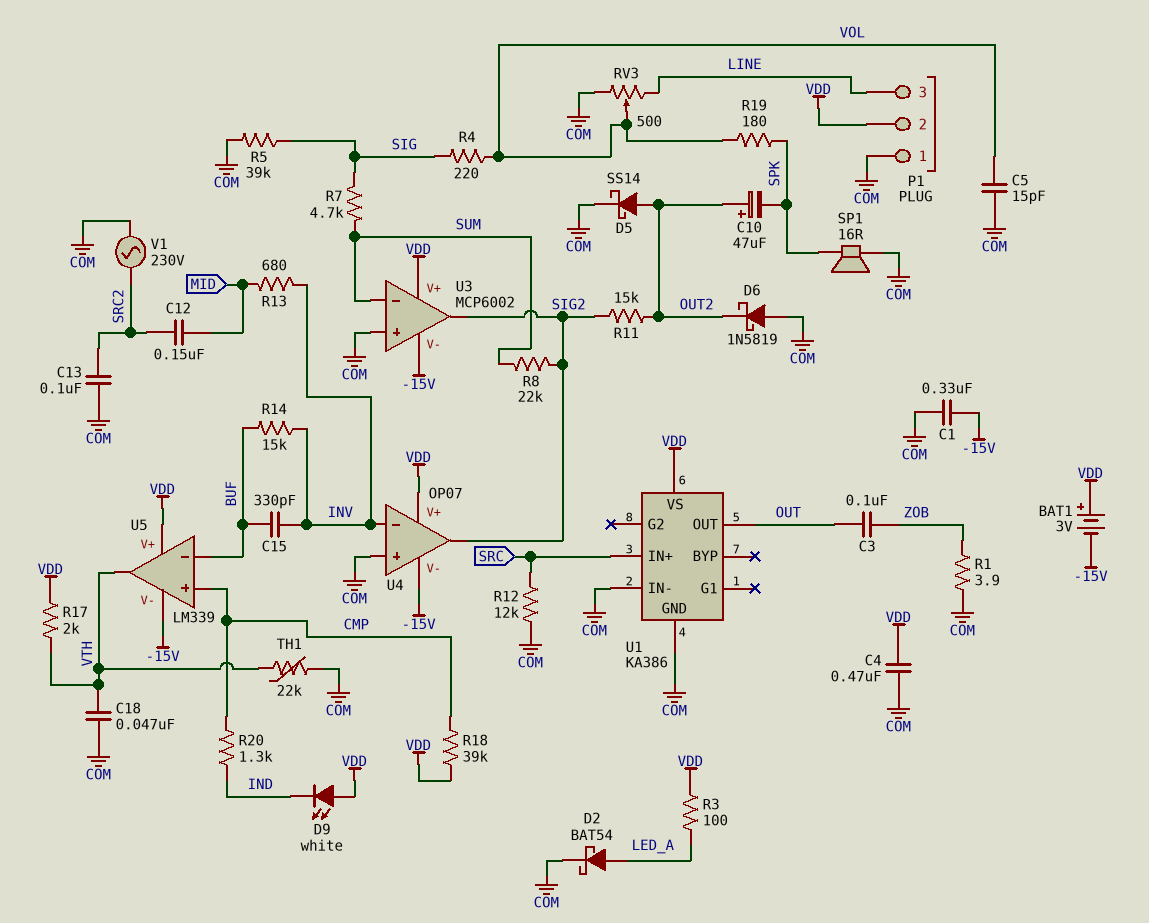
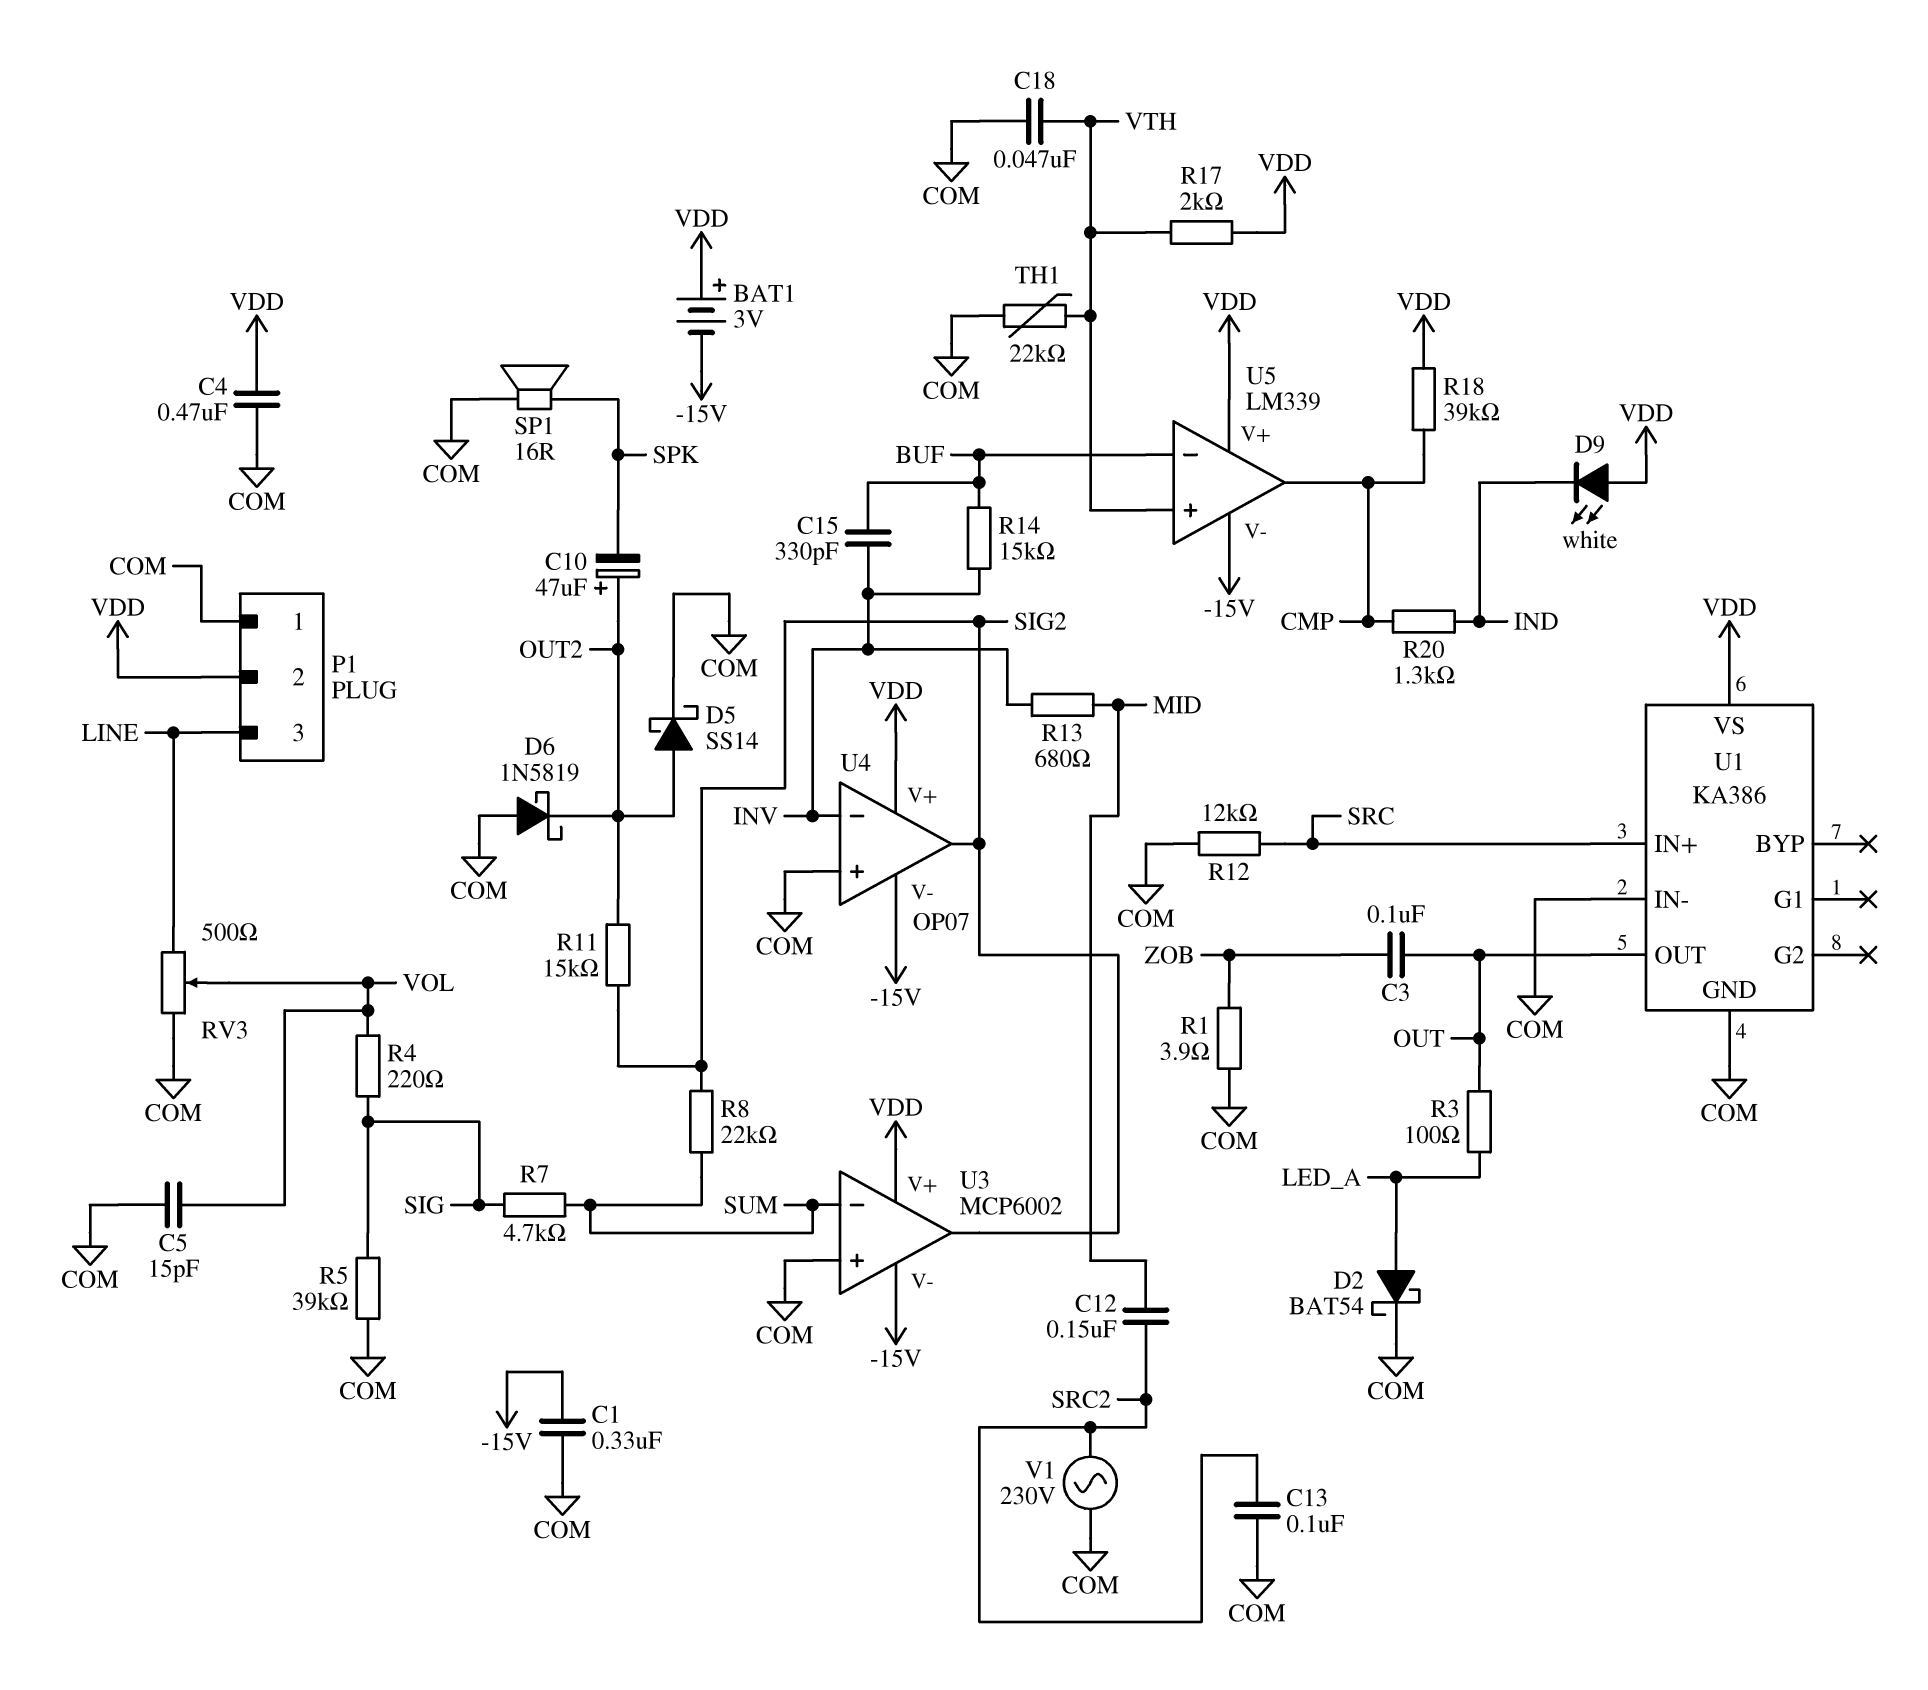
R3: 100 (LED_A, VDD) -> 100 (LED_A, OUT)
R19: 180 (SPK, VOL) -> none
U5 pin in+: CMP -> VTH
U5 pin out: VTH -> CMP

